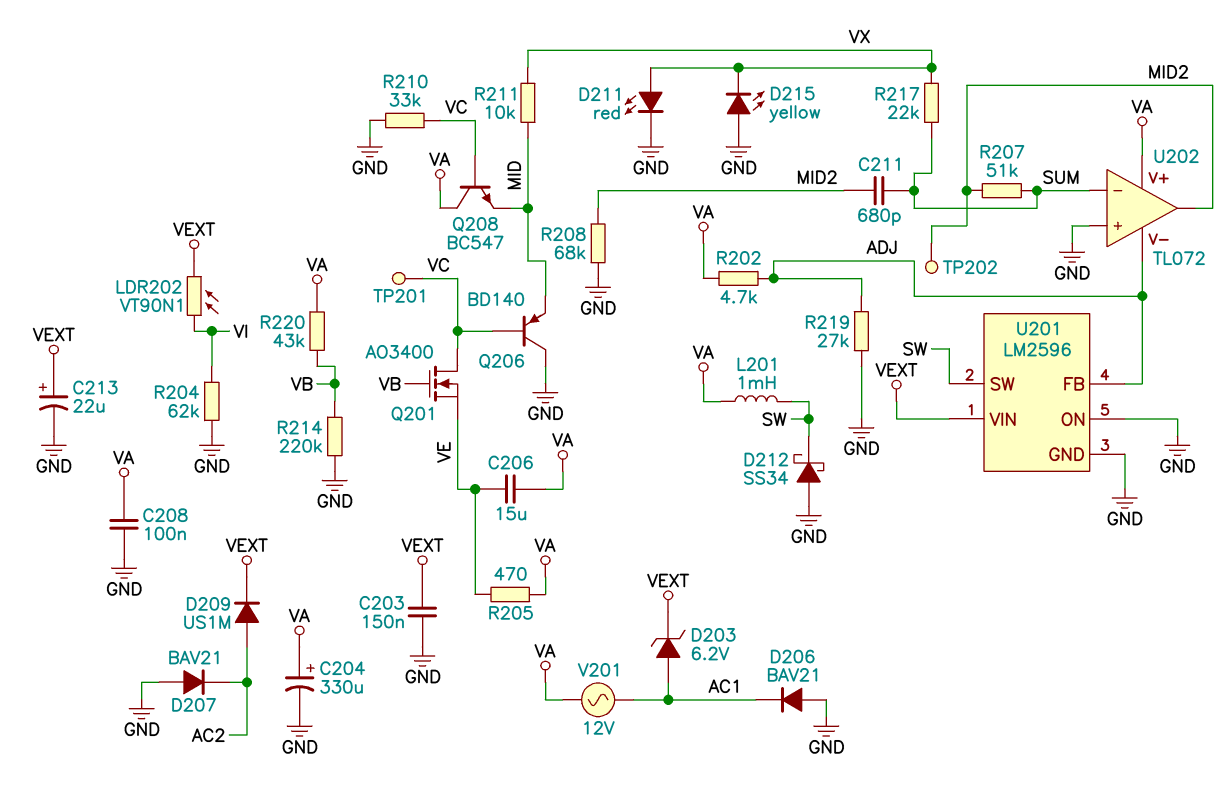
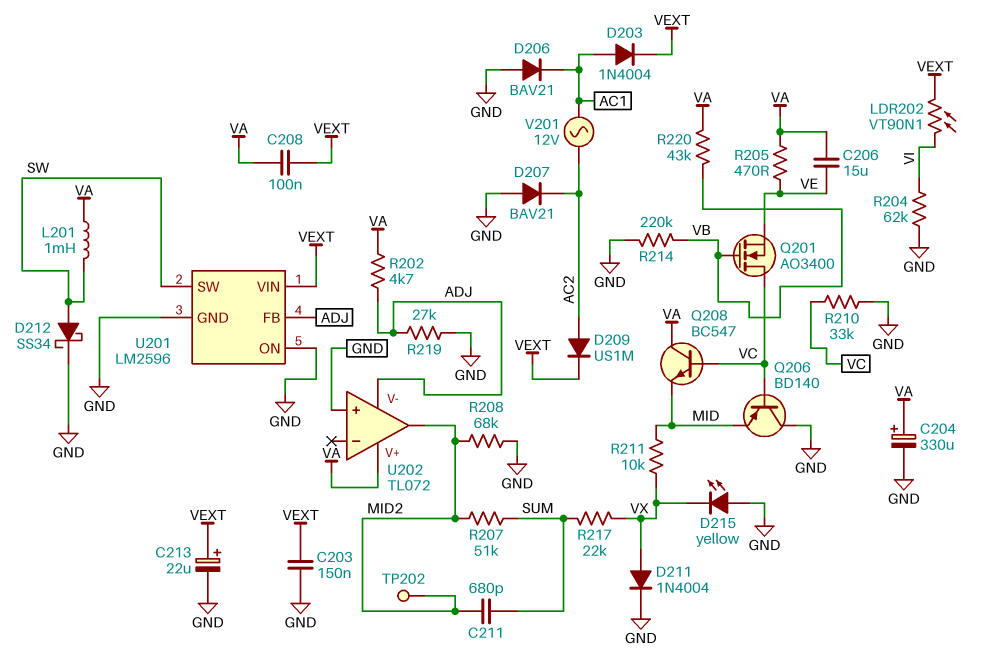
C208: 100nF (GND, VA) -> 100nF (VA, VEXT)
D203: zener 6.2V (A AC1, K VEXT) -> diode 1N4004 (A AC1, K VEXT)
D211: LED red (A VX, K GND) -> diode 1N4004 (A VX, K GND)
D212: schottky SS34 (A GND, K SW) -> schottky SS34 (A SW, K GND)
TP201: test point (VC) -> none
U202 pin in-: SUM -> none
V201: AC 12V (AC1, VA) -> AC 12V (AC1, AC2)

